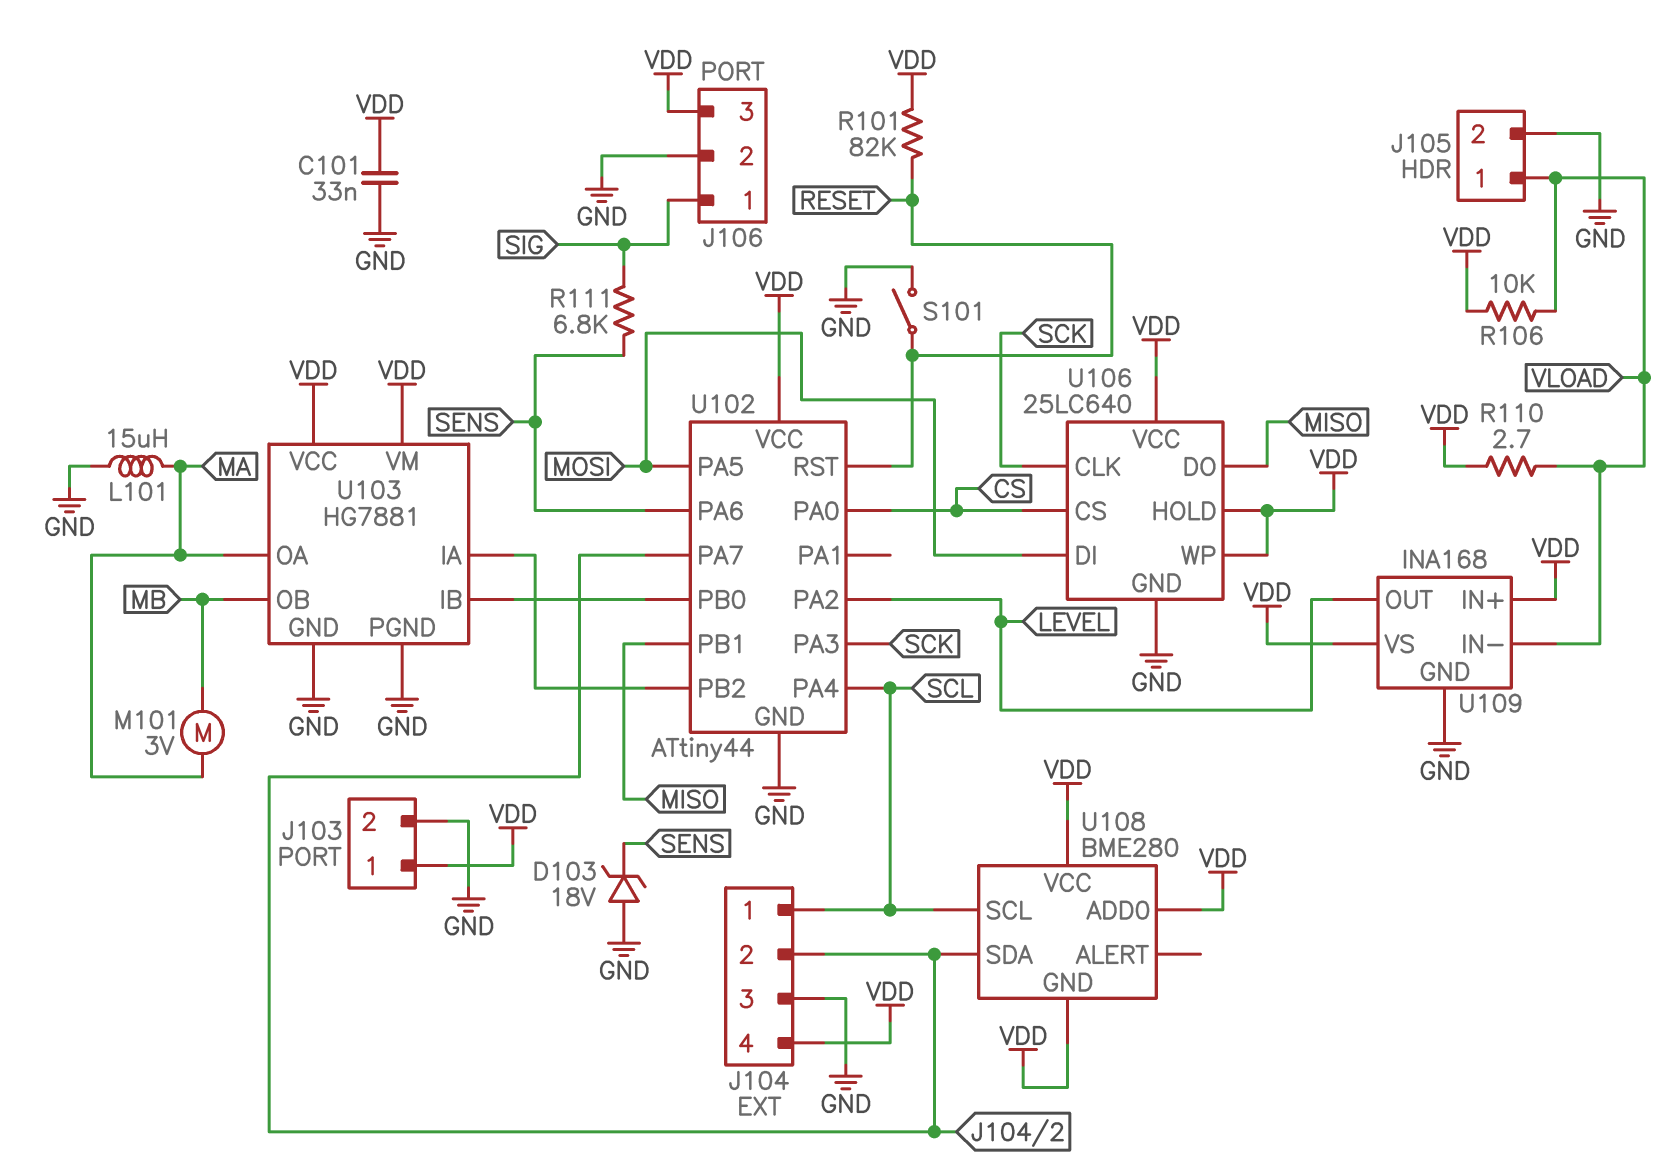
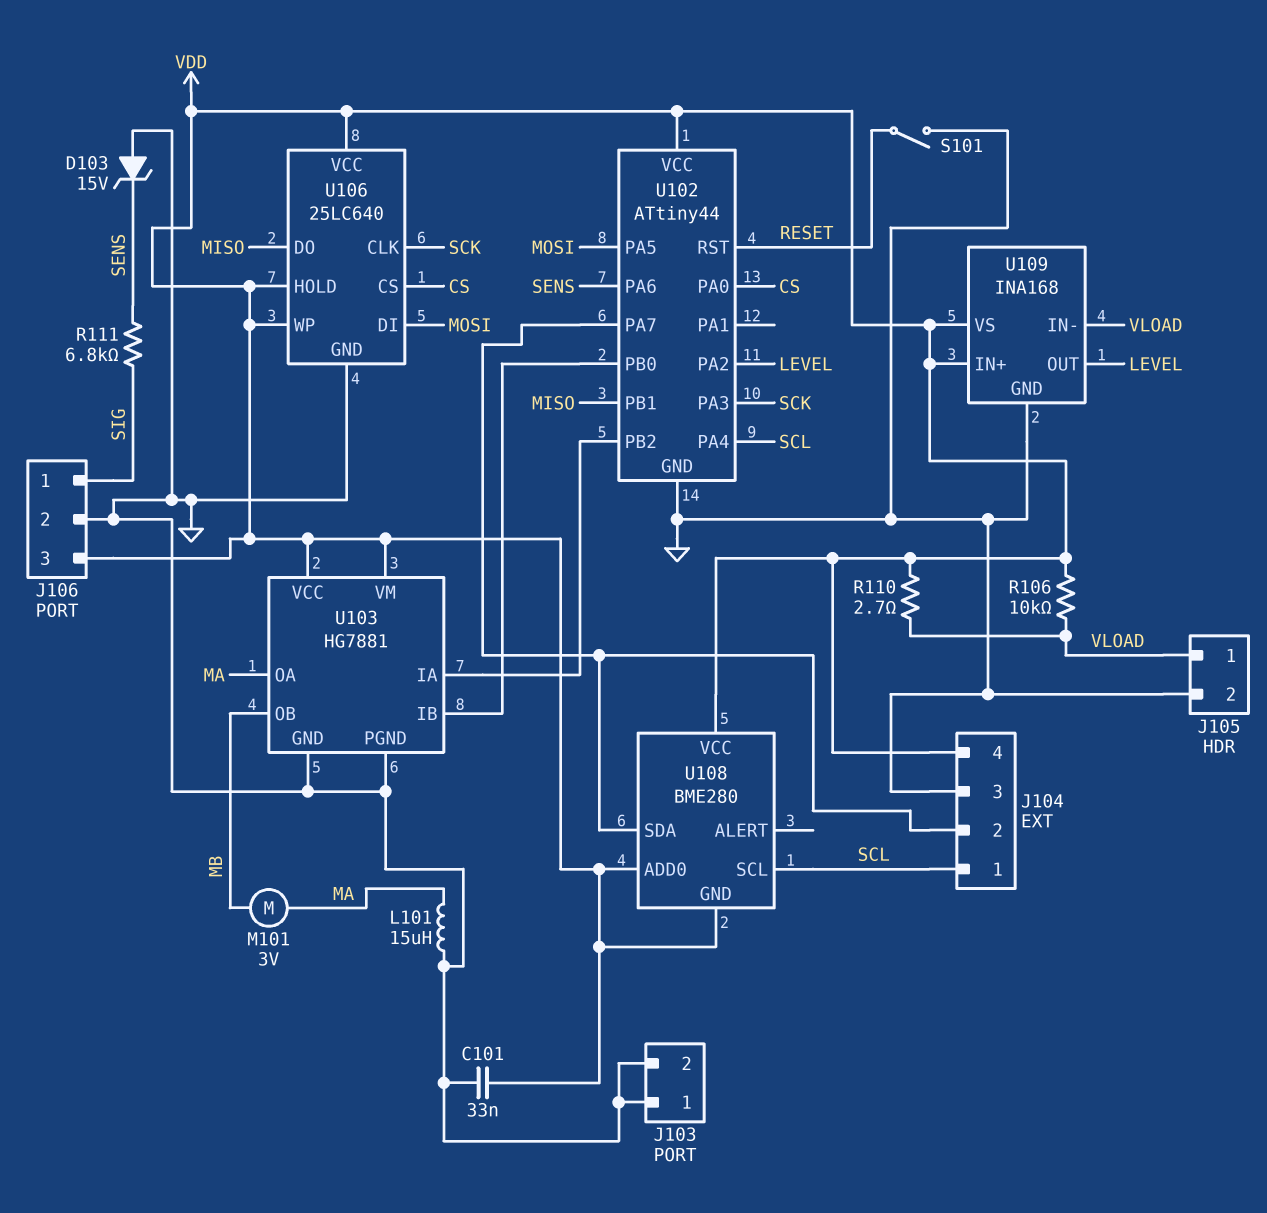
D103: zener 18V (A GND, K SENS) -> zener 15V (A GND, K SENS)
J103 pin 1: VDD -> GND
R101: 82k (RESET, VDD) -> none

